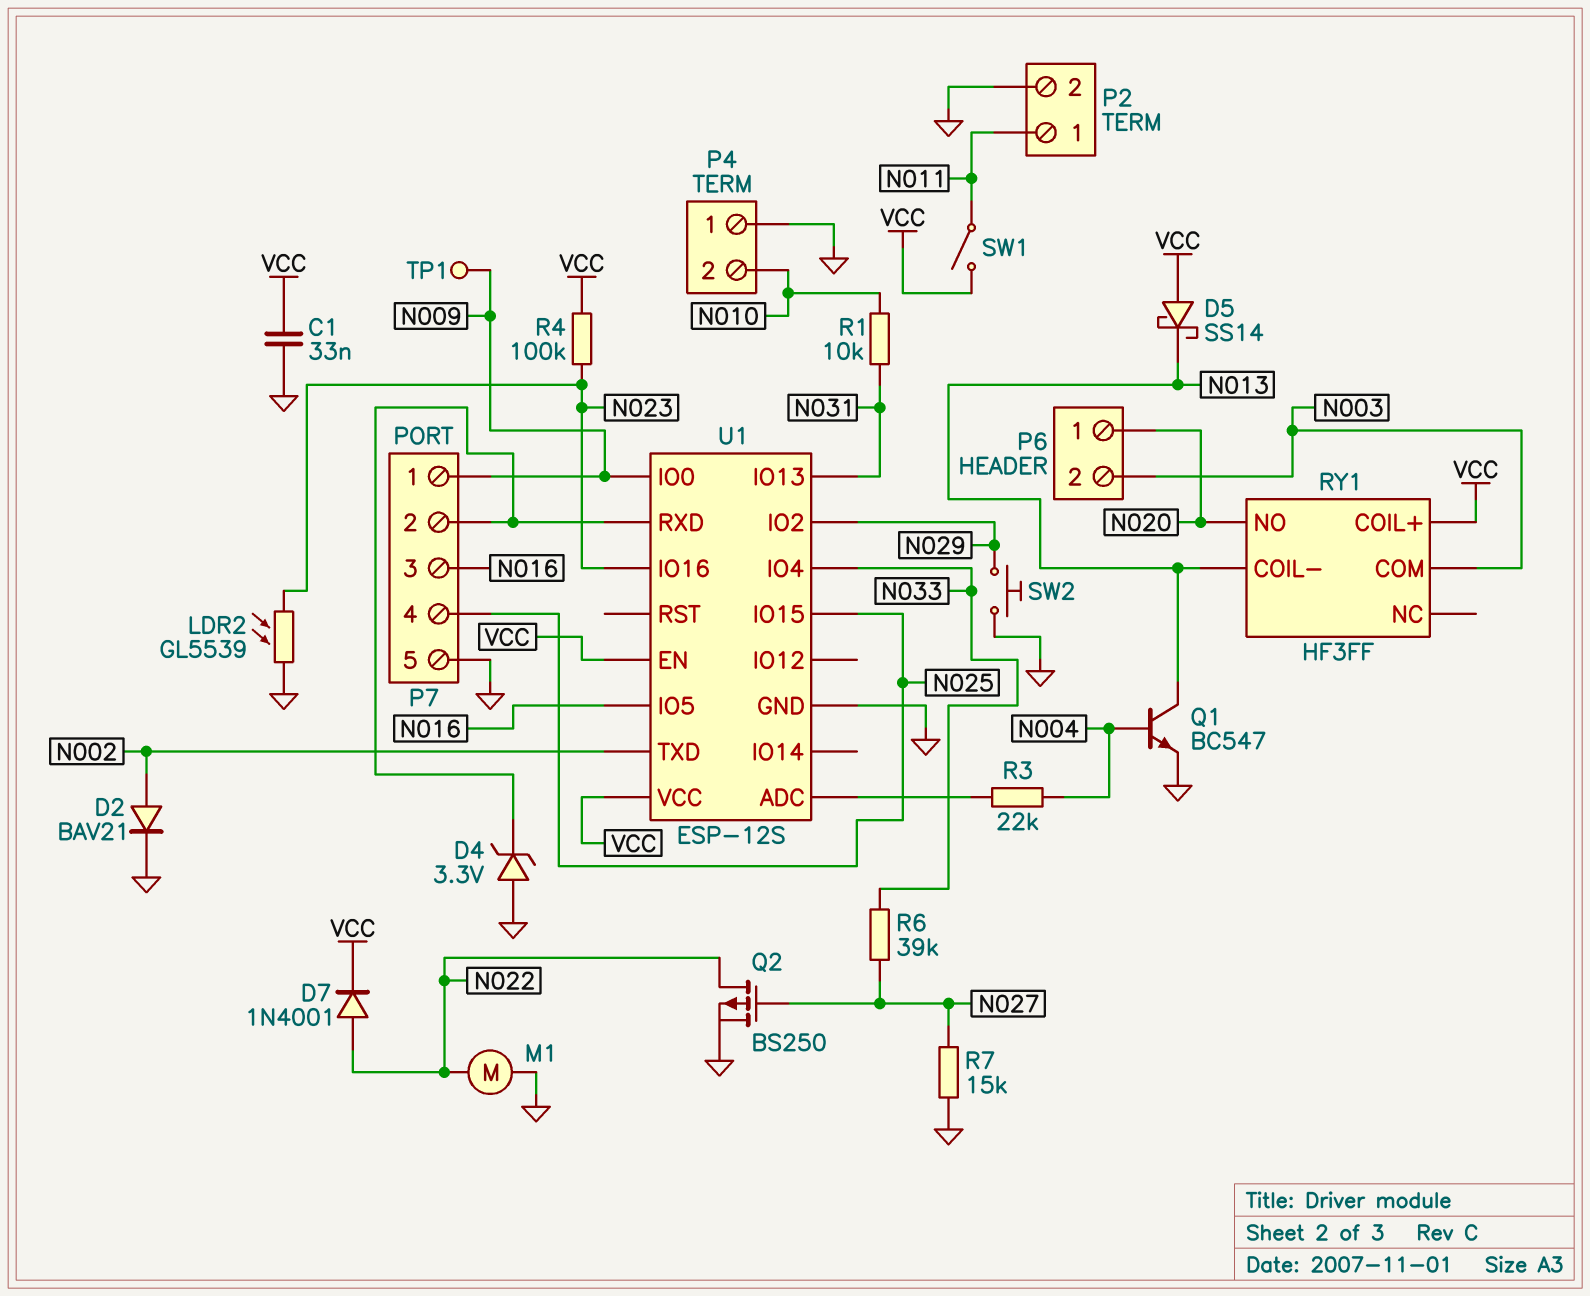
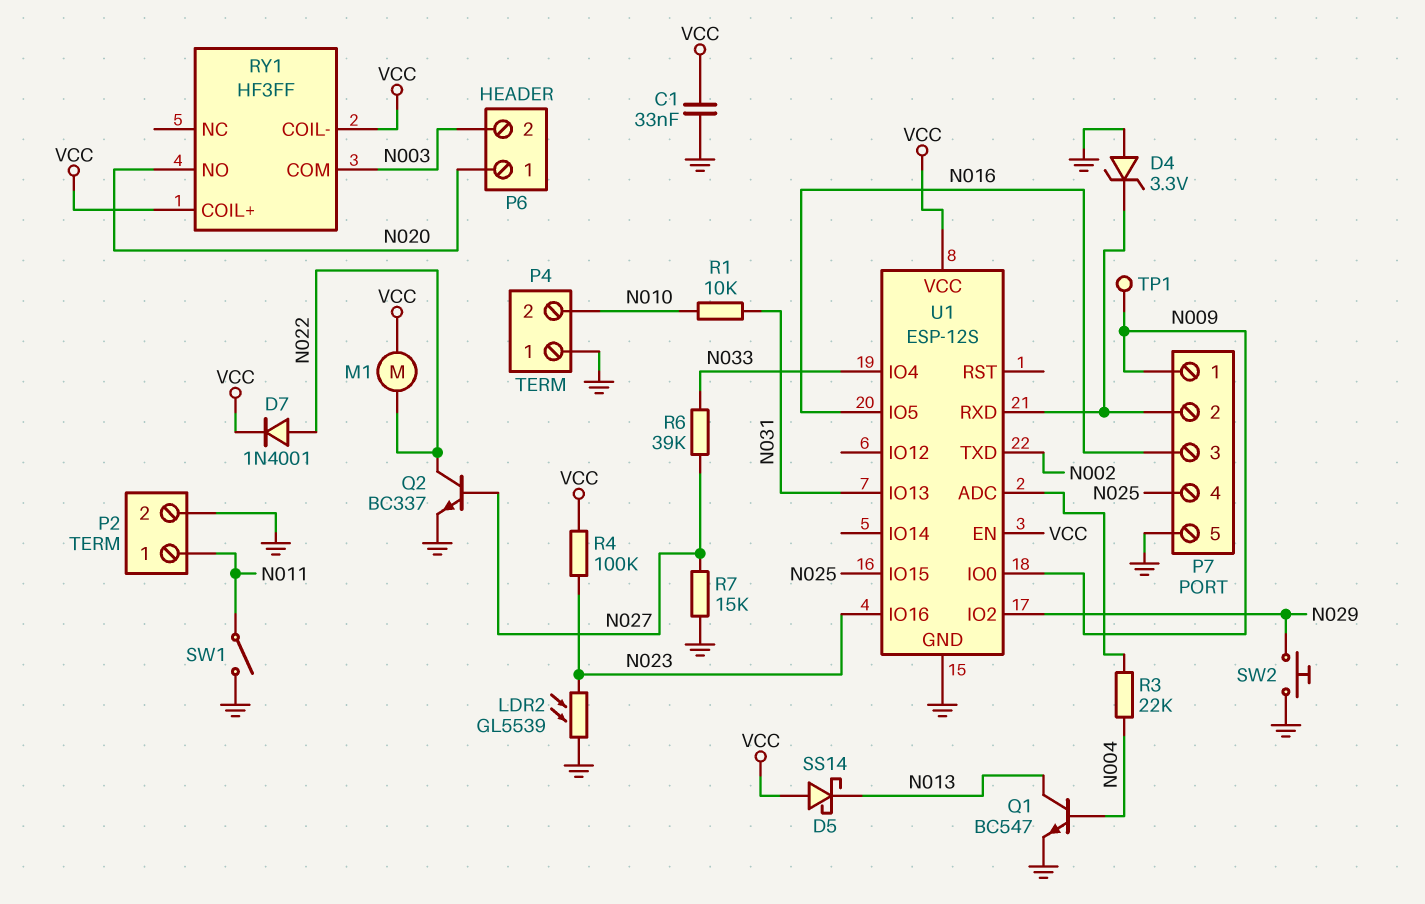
D2: diode BAV21 (A N002, K GND) -> none
M1: motor (GND, N022) -> motor (N022, VCC)
Q2: PMOS BS250 (G N027, D N022, S GND) -> NPN BC337 (B N027, C N022, E GND)
RY1 pin COIL-: N013 -> VCC
SW1: switch (N011, VCC) -> switch (GND, N011)

